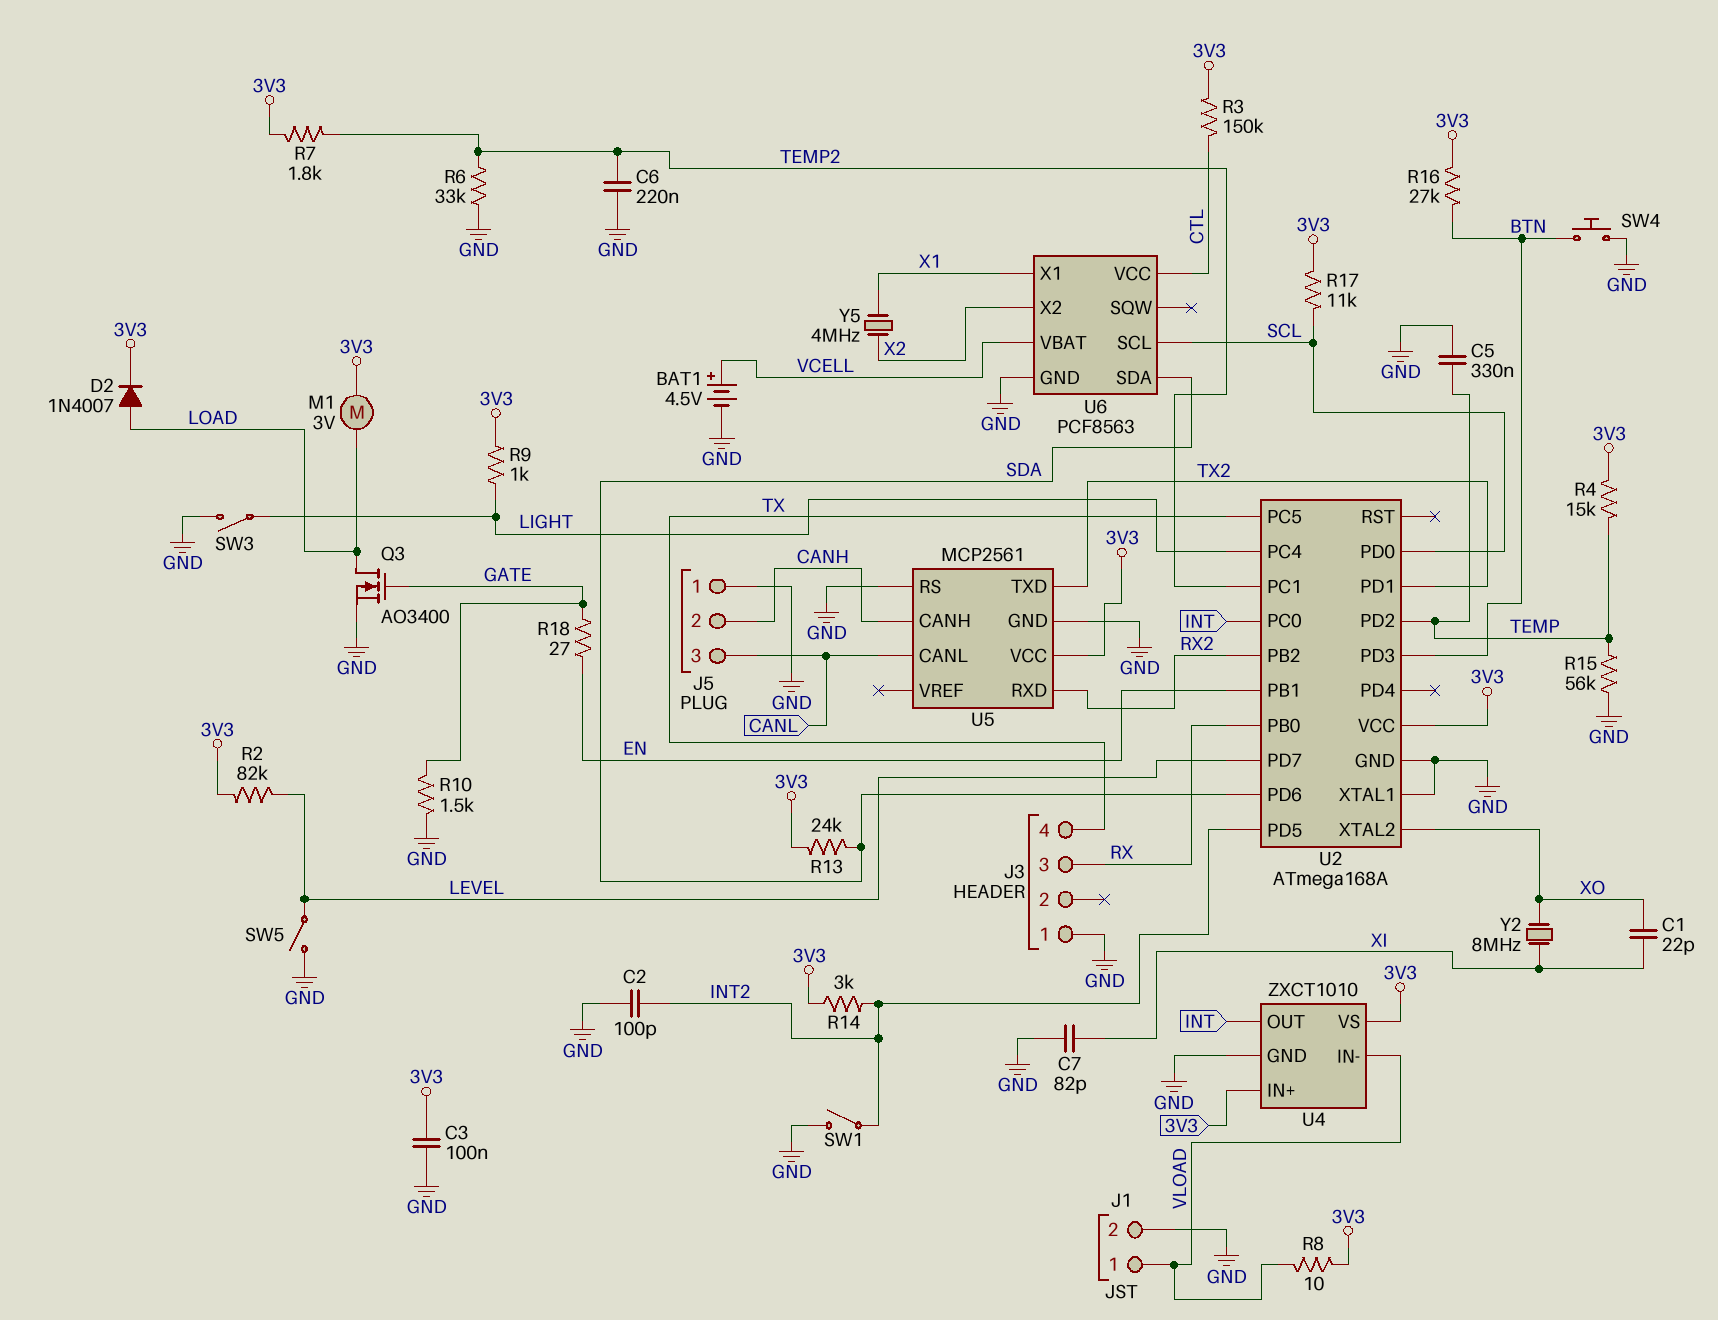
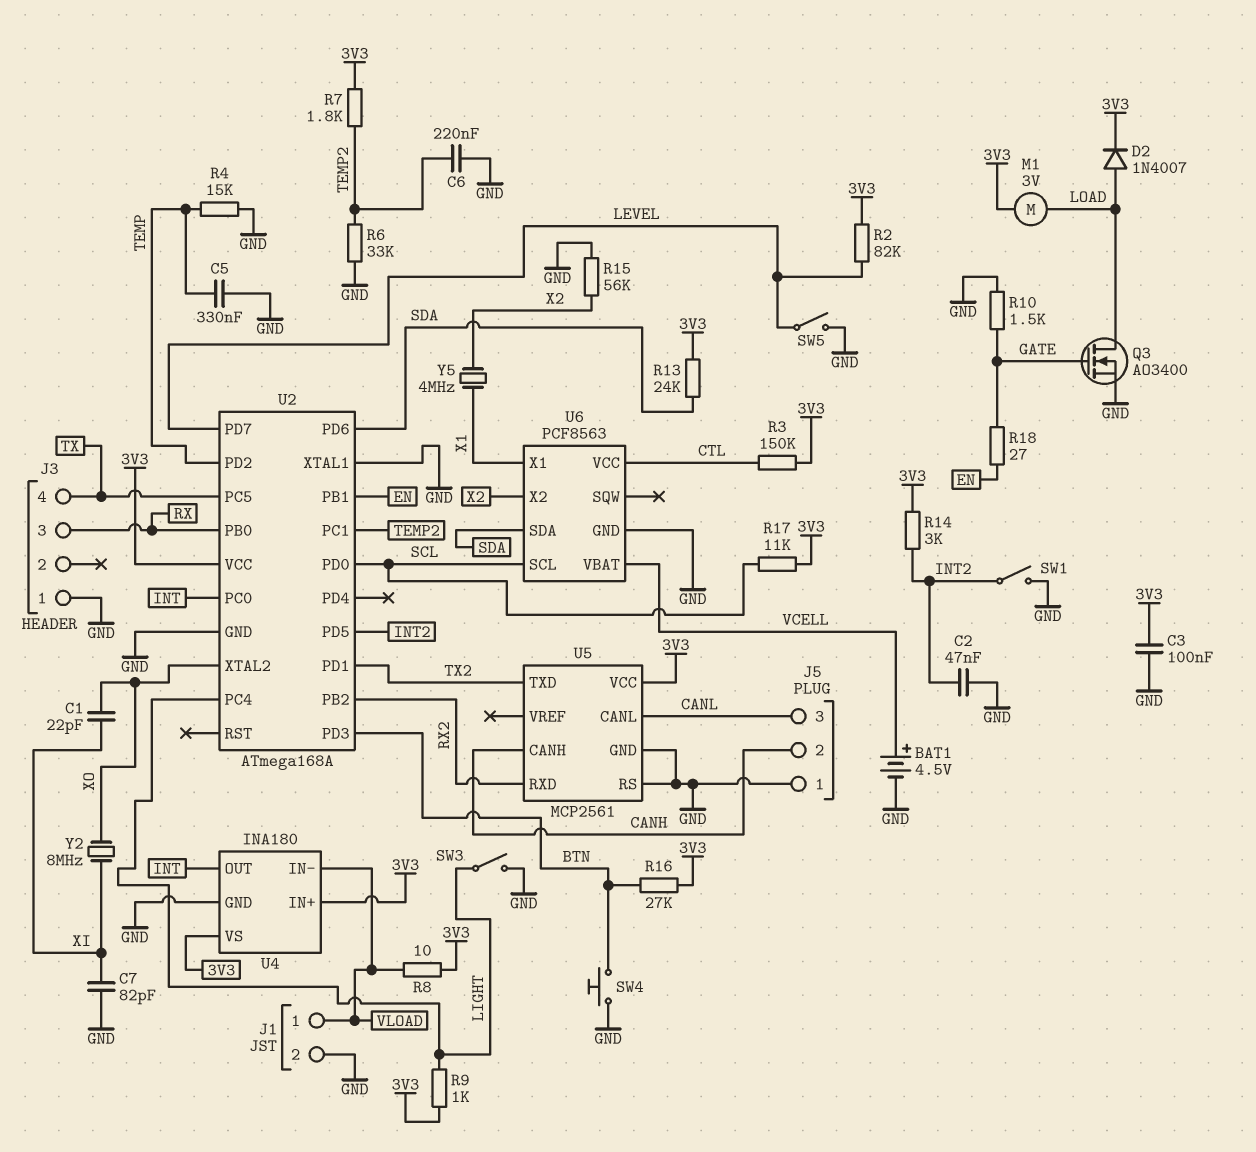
C2: 100pF (GND, INT2) -> 47nF (GND, INT2)
R4: 15k (3V3, TEMP) -> 15k (GND, TEMP)
R15: 56k (GND, TEMP) -> 56k (GND, X2)
U4: ZXCT1010 -> INA180

